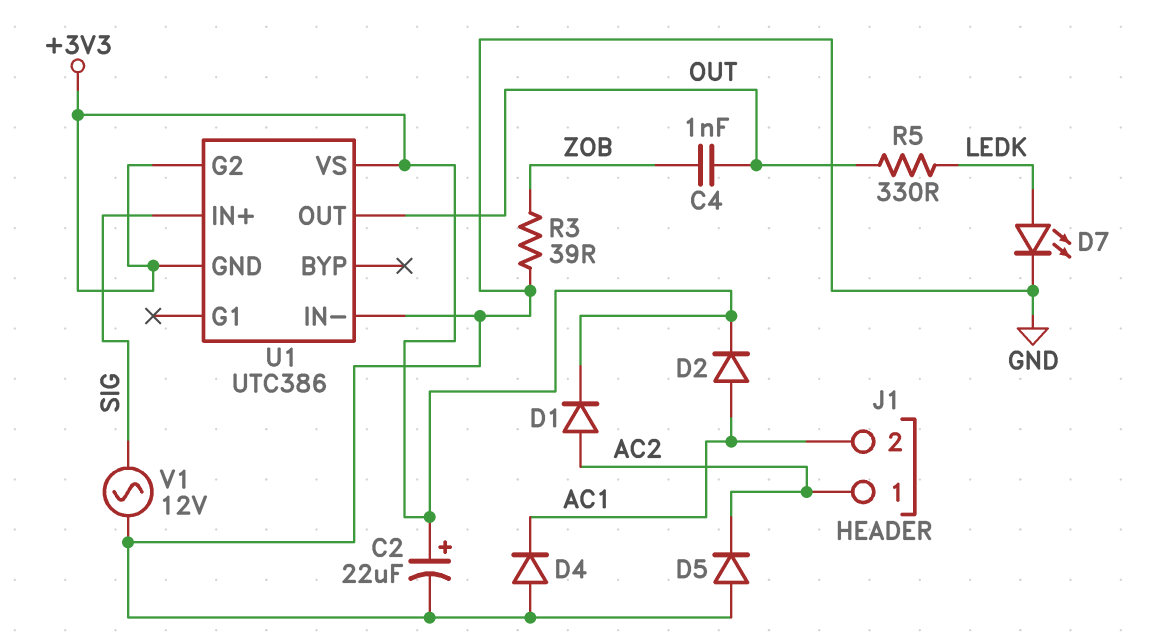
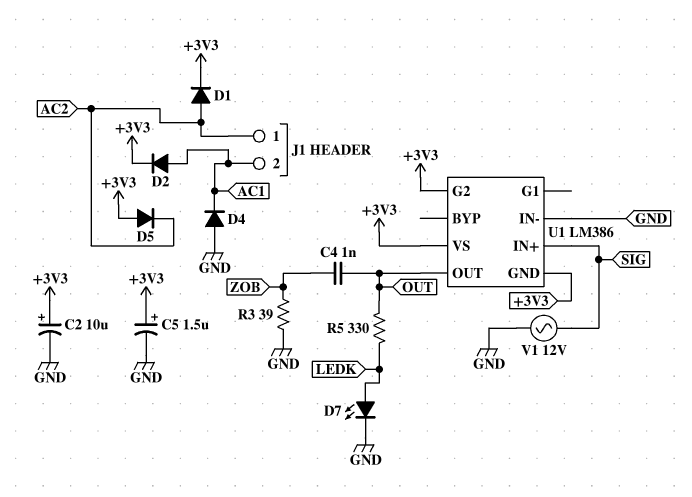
C2: 22uF (plus +3V3, minus GND) -> 10uF (plus +3V3, minus GND)
C5: none -> 1.5uF (plus +3V3, minus GND)
D5: diode (A GND, K AC2) -> diode (A +3V3, K AC2)
U1: UTC386 -> LM386

